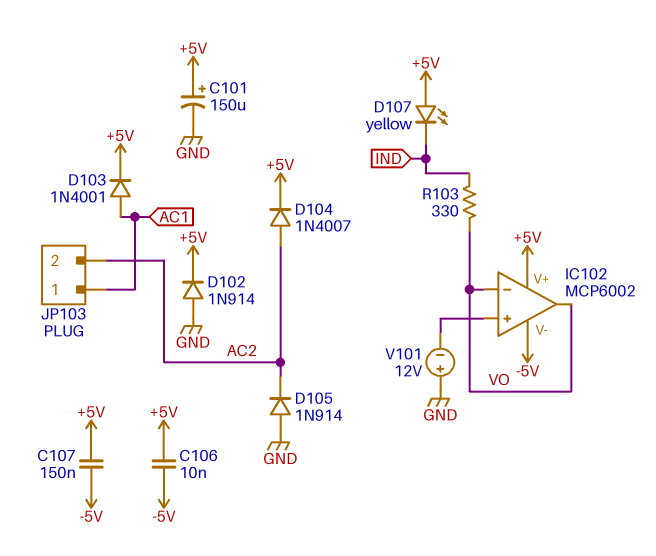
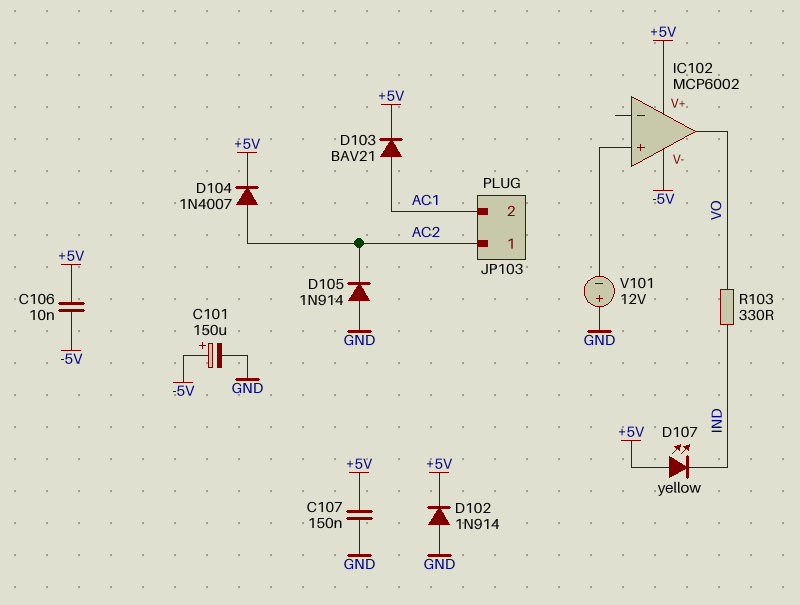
C101: 150uF (plus +5V, minus GND) -> 150uF (plus -5V, minus GND)
C107: 150nF (+5V, -5V) -> 150nF (+5V, GND)
D103: diode 1N4001 (A AC1, K +5V) -> diode BAV21 (A AC1, K +5V)
IC102 pin in-: VO -> none
JP103 pin 1: AC1 -> AC2
JP103 pin 2: AC2 -> AC1

